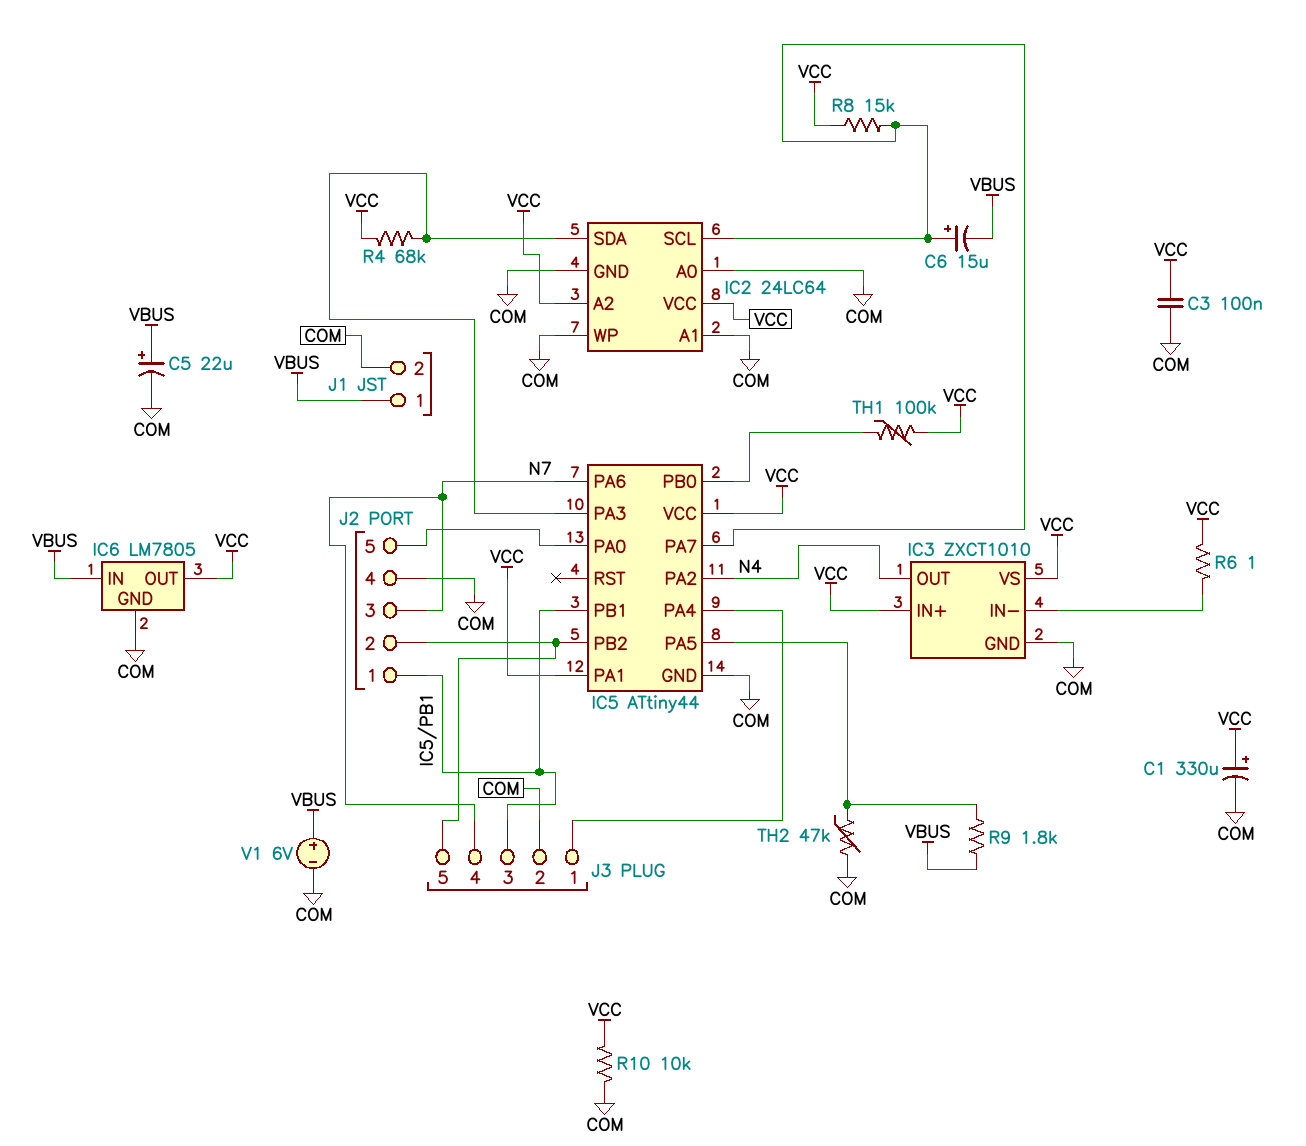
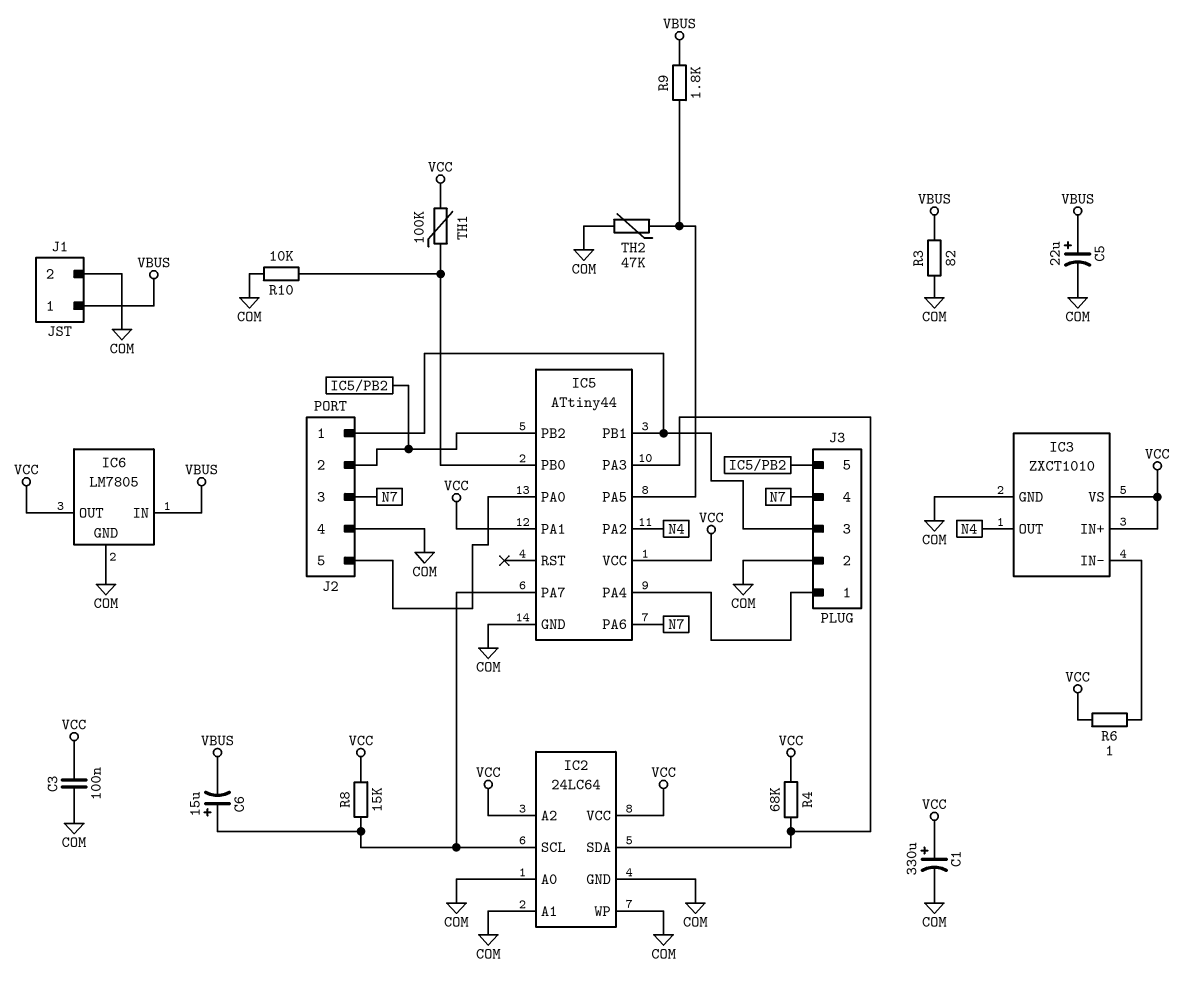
R3: none -> 82 (COM, VBUS)
R10: 10k (COM, VCC) -> 10k (COM, IC5/PB0)
V1: 6V (plus VBUS, minus COM) -> none

